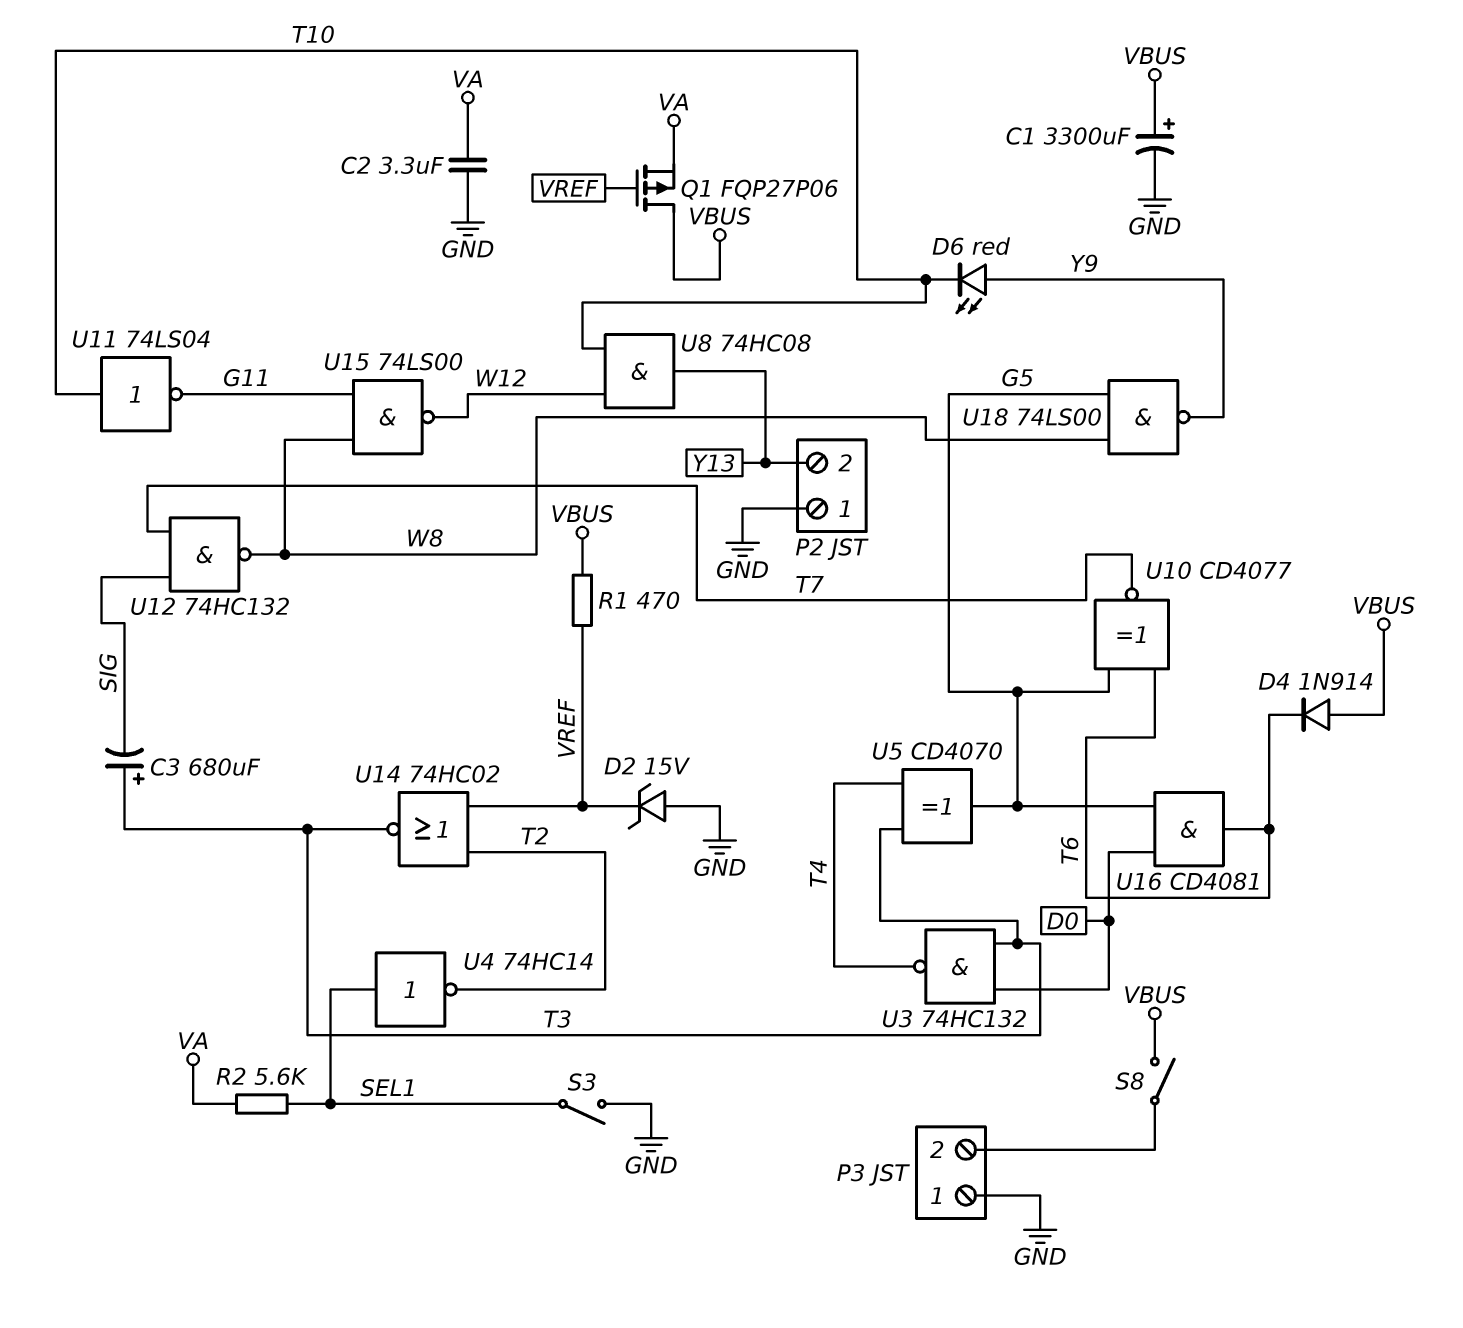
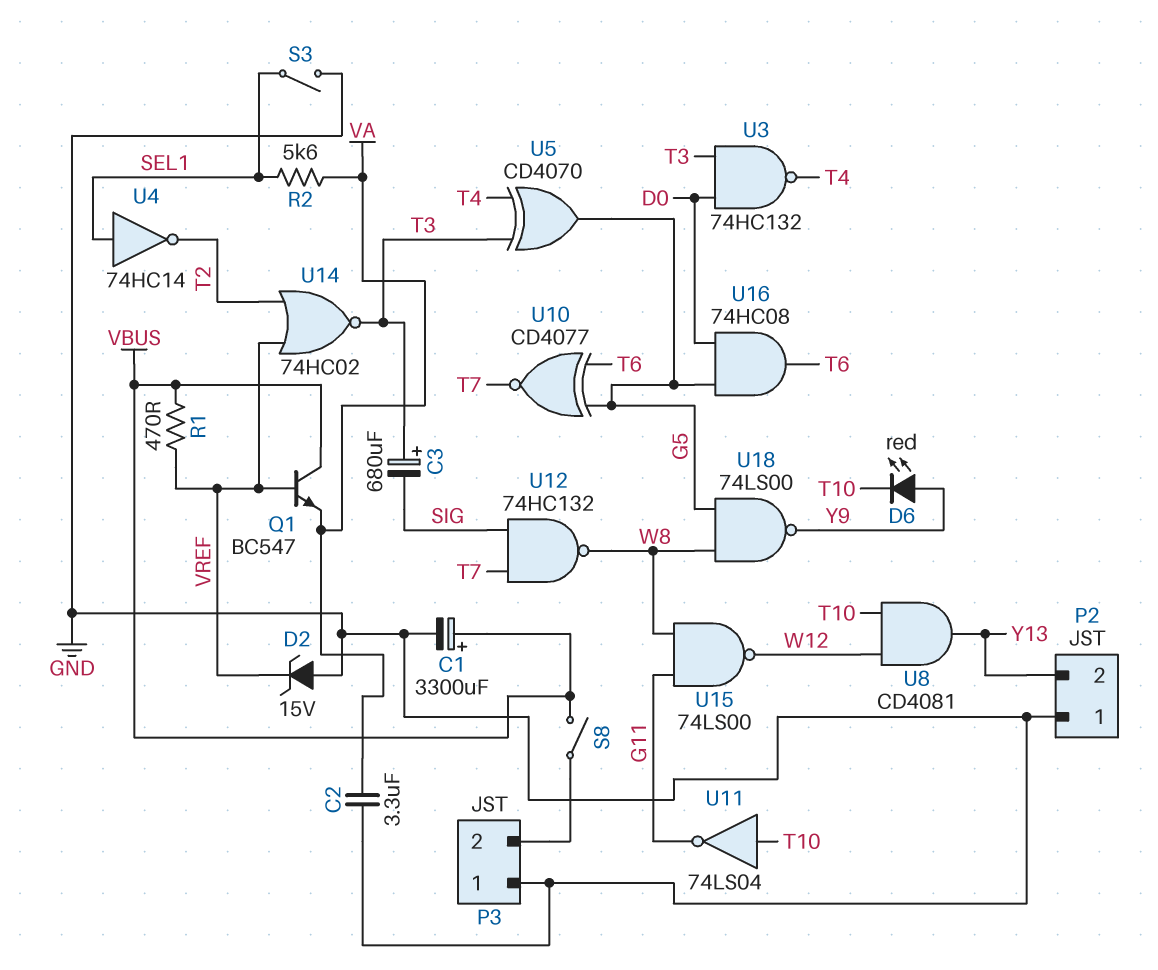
D4: diode 1N914 (A VBUS, K T6) -> none
Q1: PMOS FQP27P06 (G VREF, D VBUS, S VA) -> NPN BC547 (B VREF, C VBUS, E VA)
U8: AND 74HC08 (in T10, in W12, out Y13) -> AND CD4081 (in T10, in W12, out Y13)
U16: AND CD4081 (in D0, in G5, out T6) -> AND 74HC08 (in D0, in G5, out T6)

